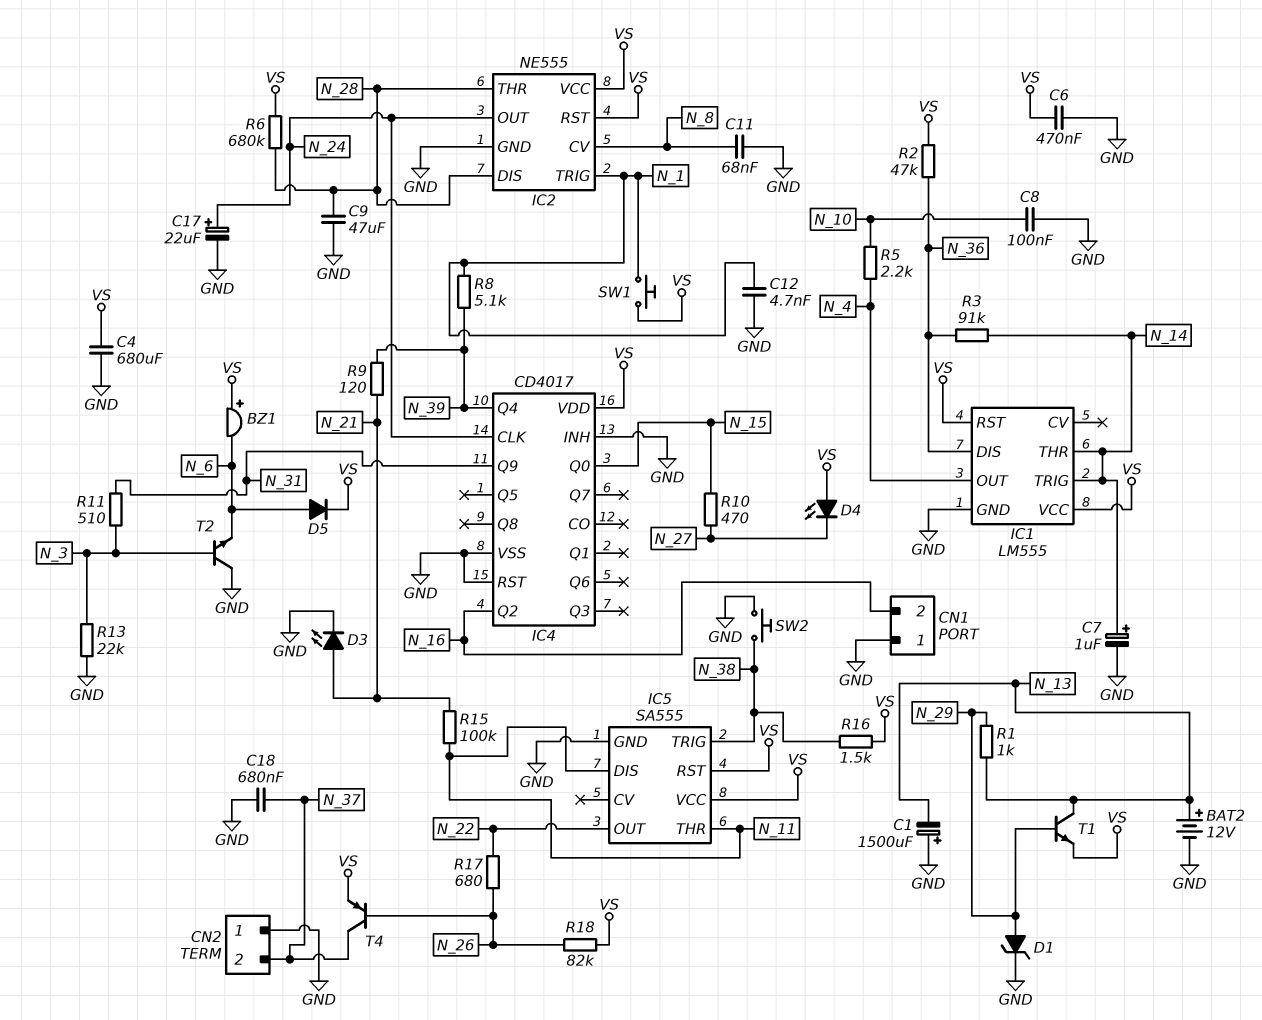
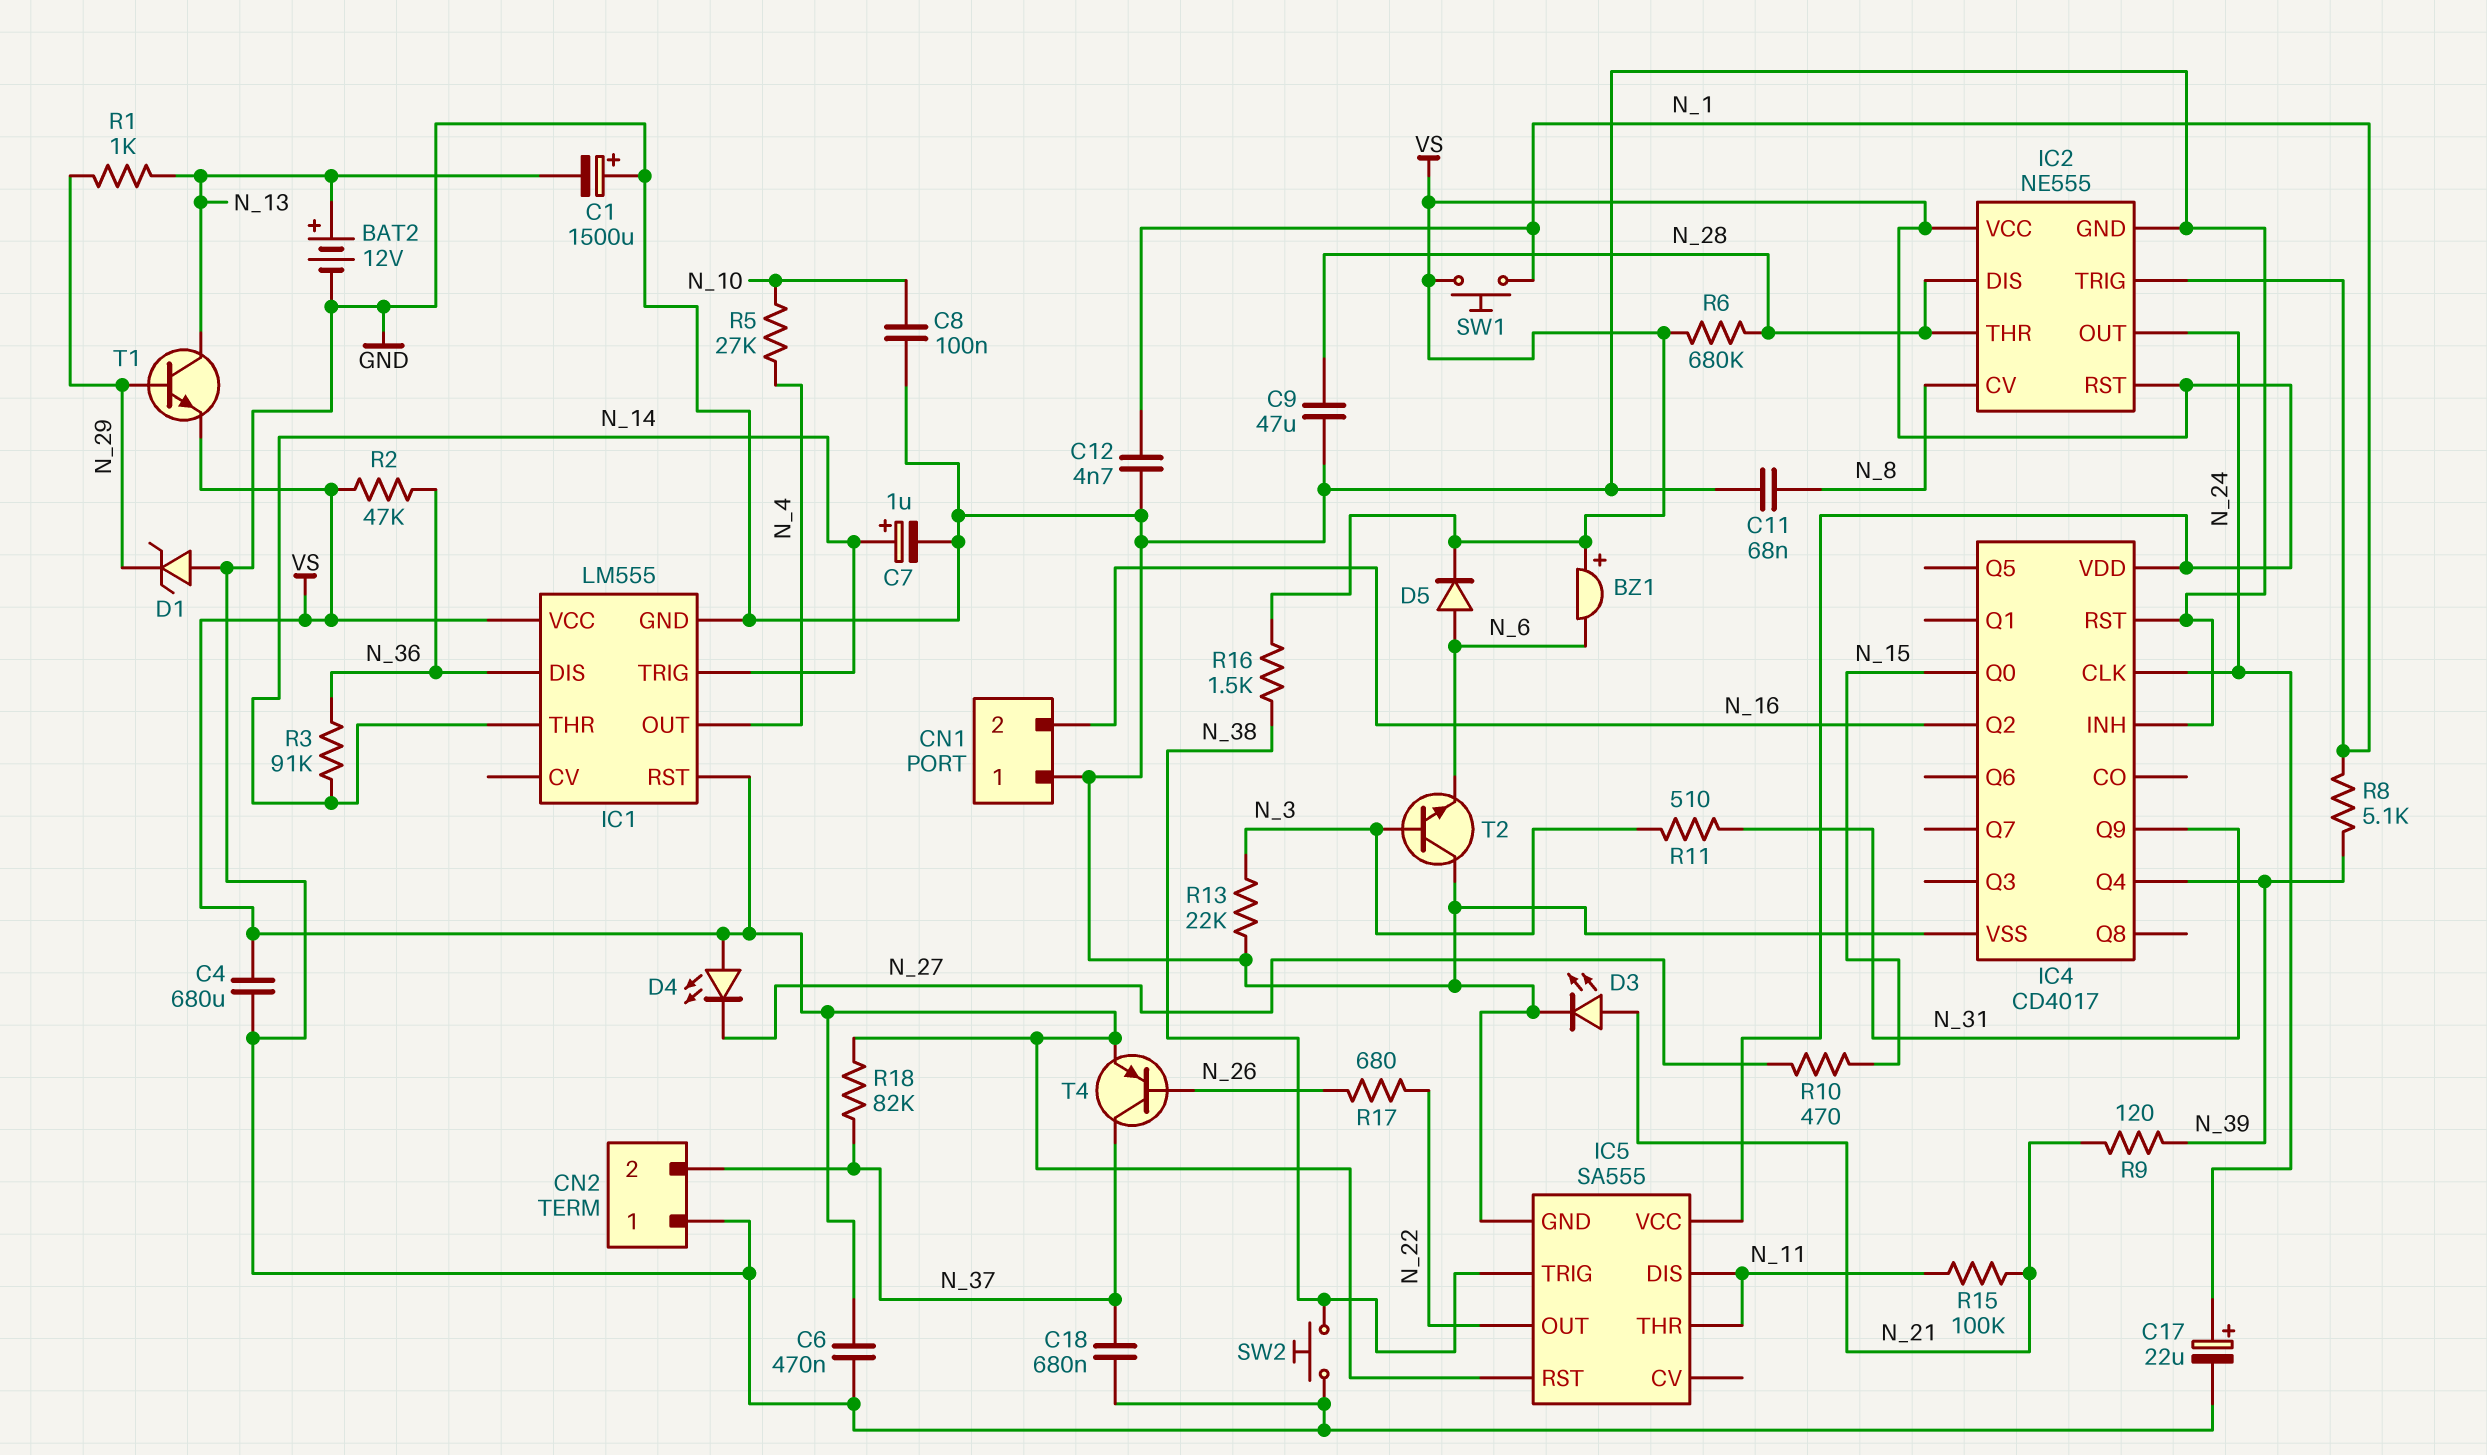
D1: zener (A N_29, K GND) -> zener (A GND, K N_29)
R5: 2.2k (N_4, N_10) -> 27k (N_4, N_10)
R18: 82k (N_26, VS) -> 82k (N_37, VS)

